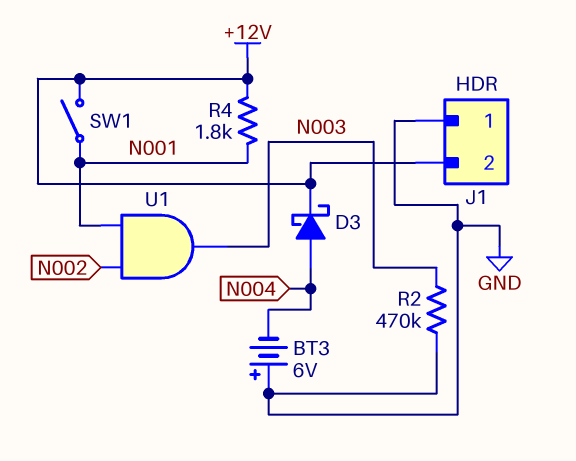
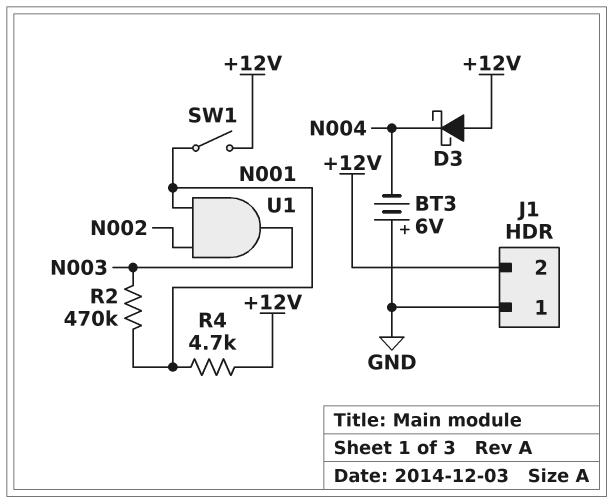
D3: schottky (A N004, K +12V) -> schottky (A +12V, K N004)
R2: 470k (GND, N003) -> 470k (N001, N003)
R4: 1.8k (+12V, N001) -> 4.7k (+12V, N001)

